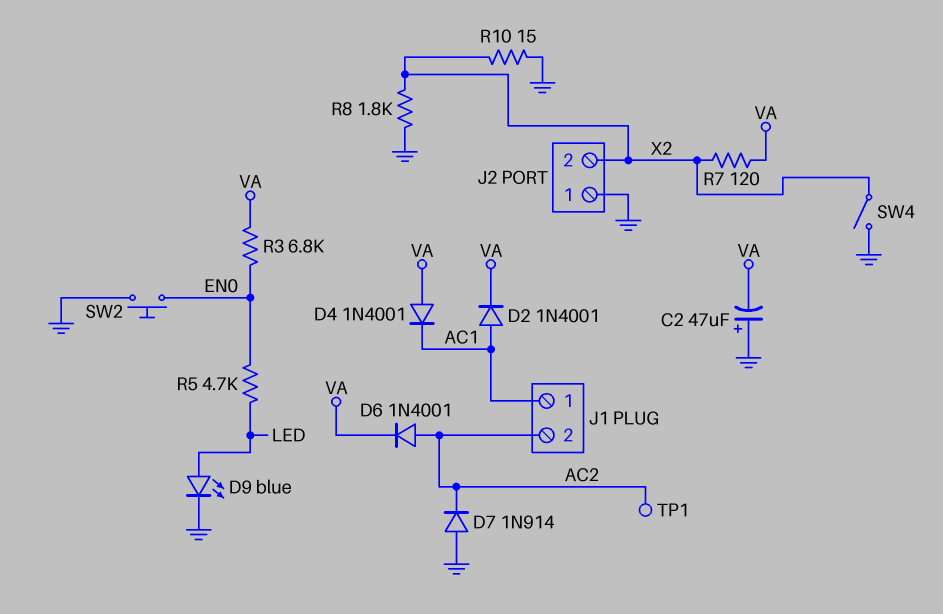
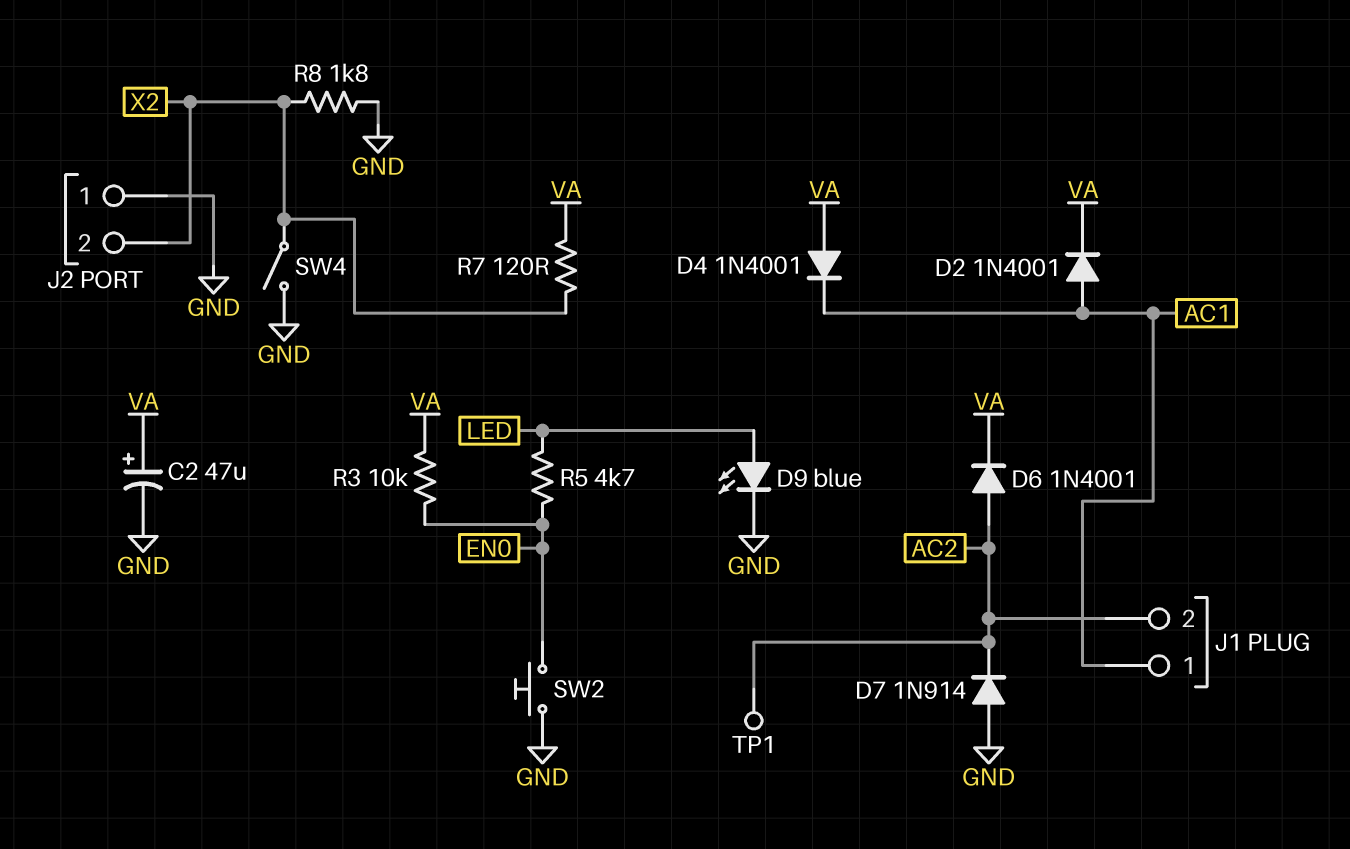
C2: 47uF (plus GND, minus VA) -> 47uF (plus VA, minus GND)
R3: 6.8k (EN0, VA) -> 10k (EN0, VA)
R10: 15 (GND, X2) -> none

